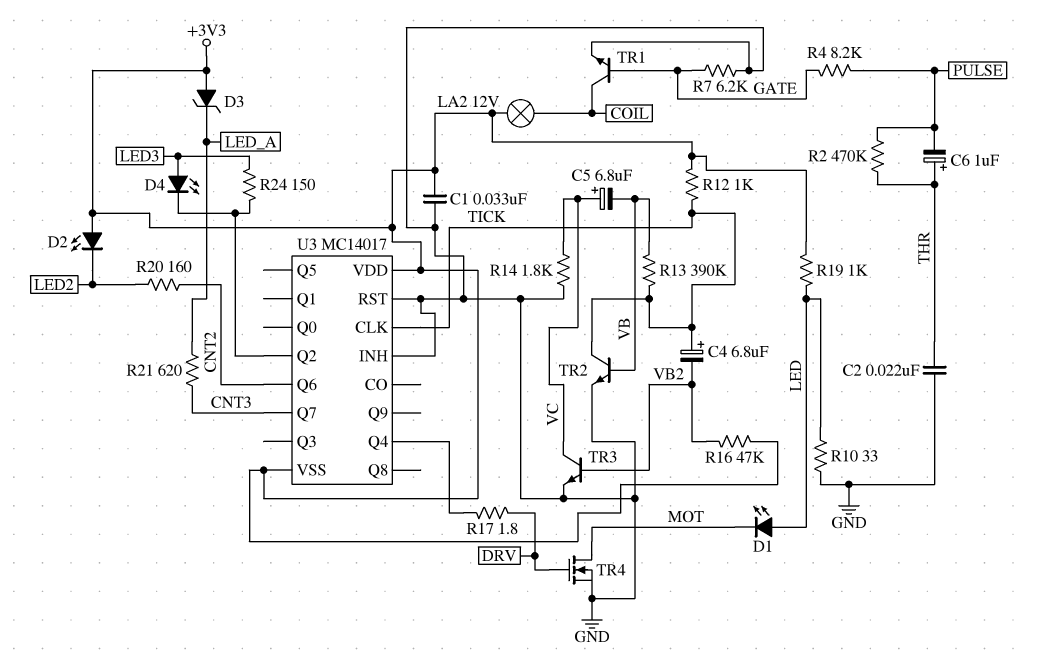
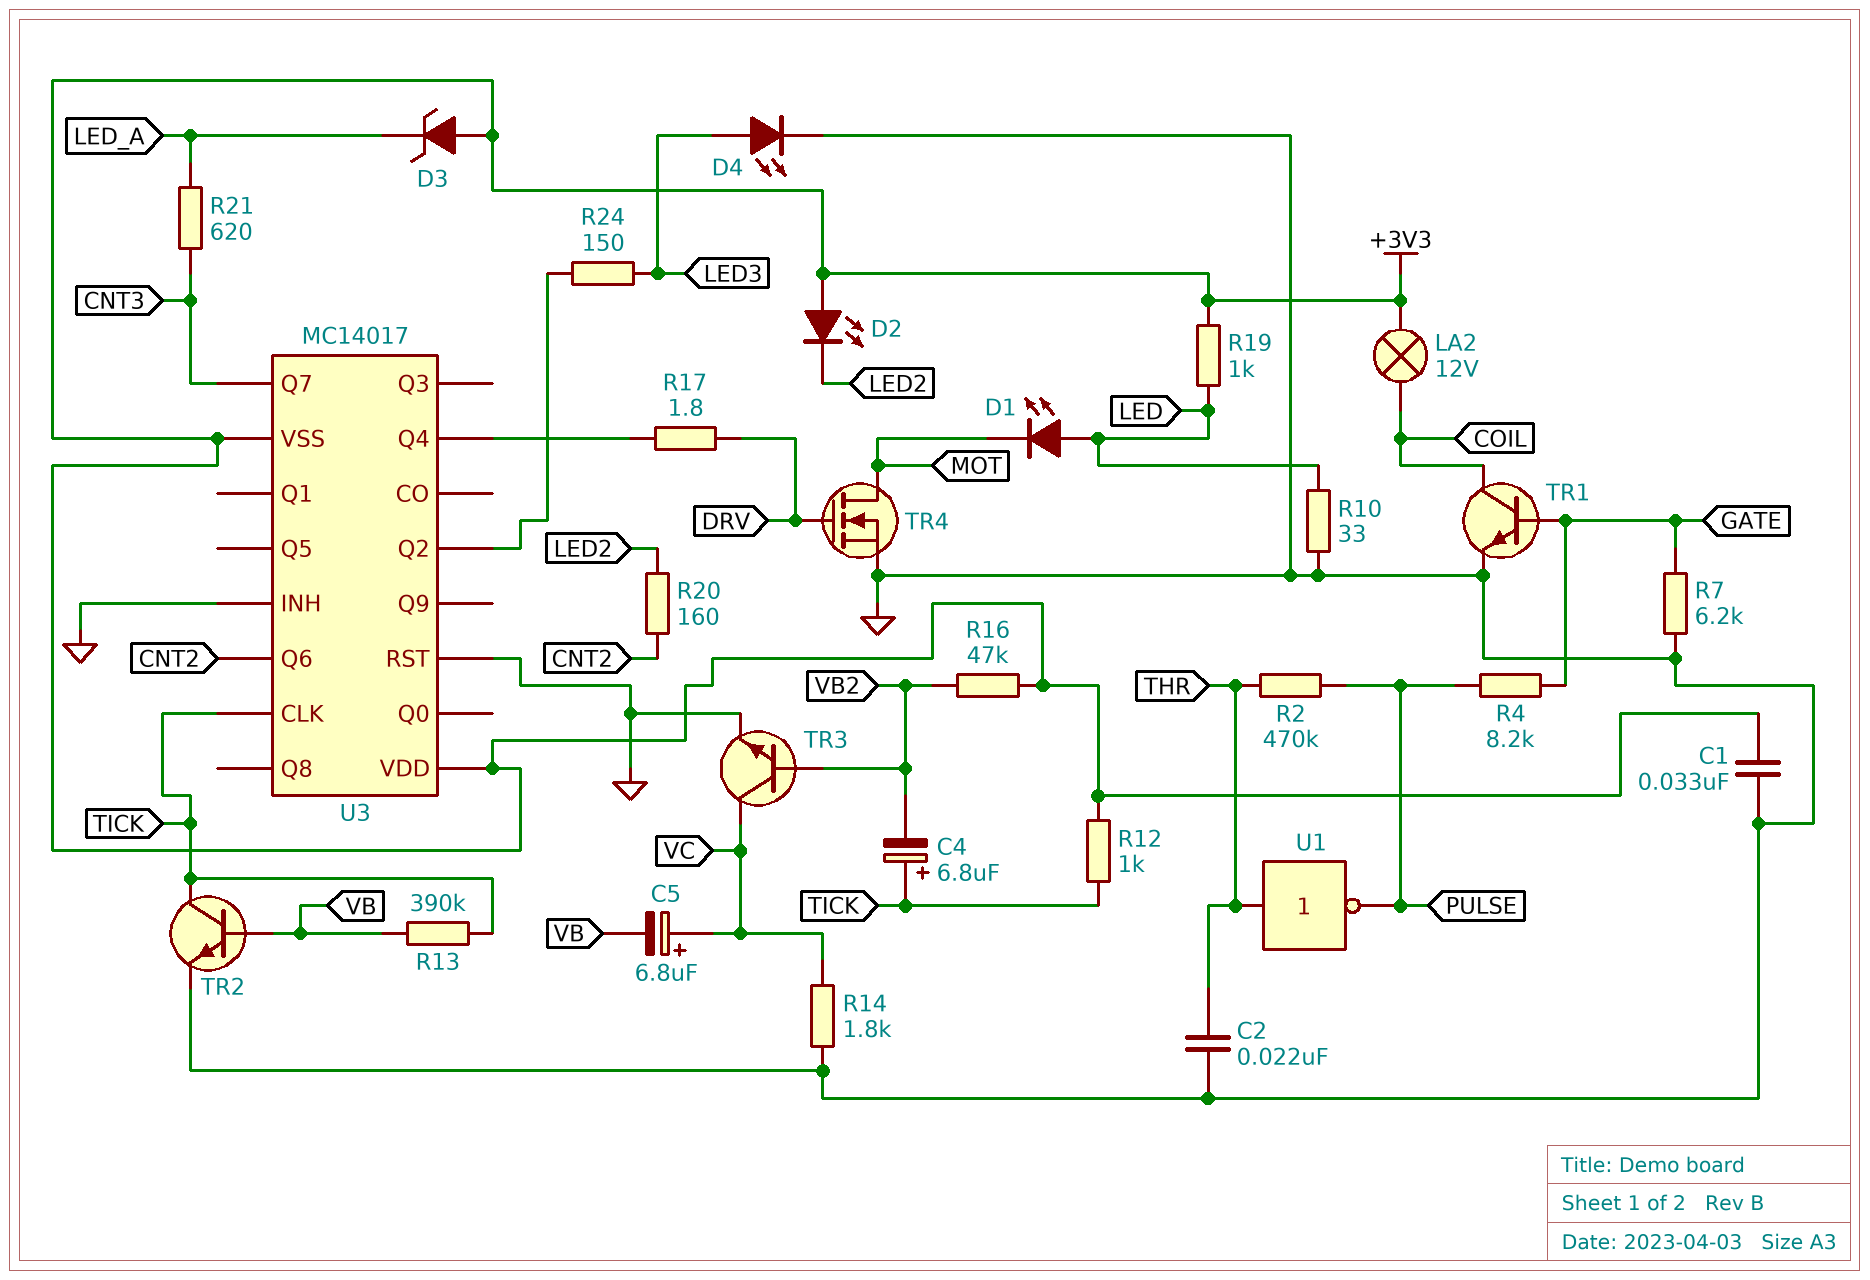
C6: 1uF (plus THR, minus PULSE) -> none
D4: LED (A LED3, K U3/Q2) -> LED (A LED3, K GND)
U1: none -> NOT (in THR, out PULSE)

